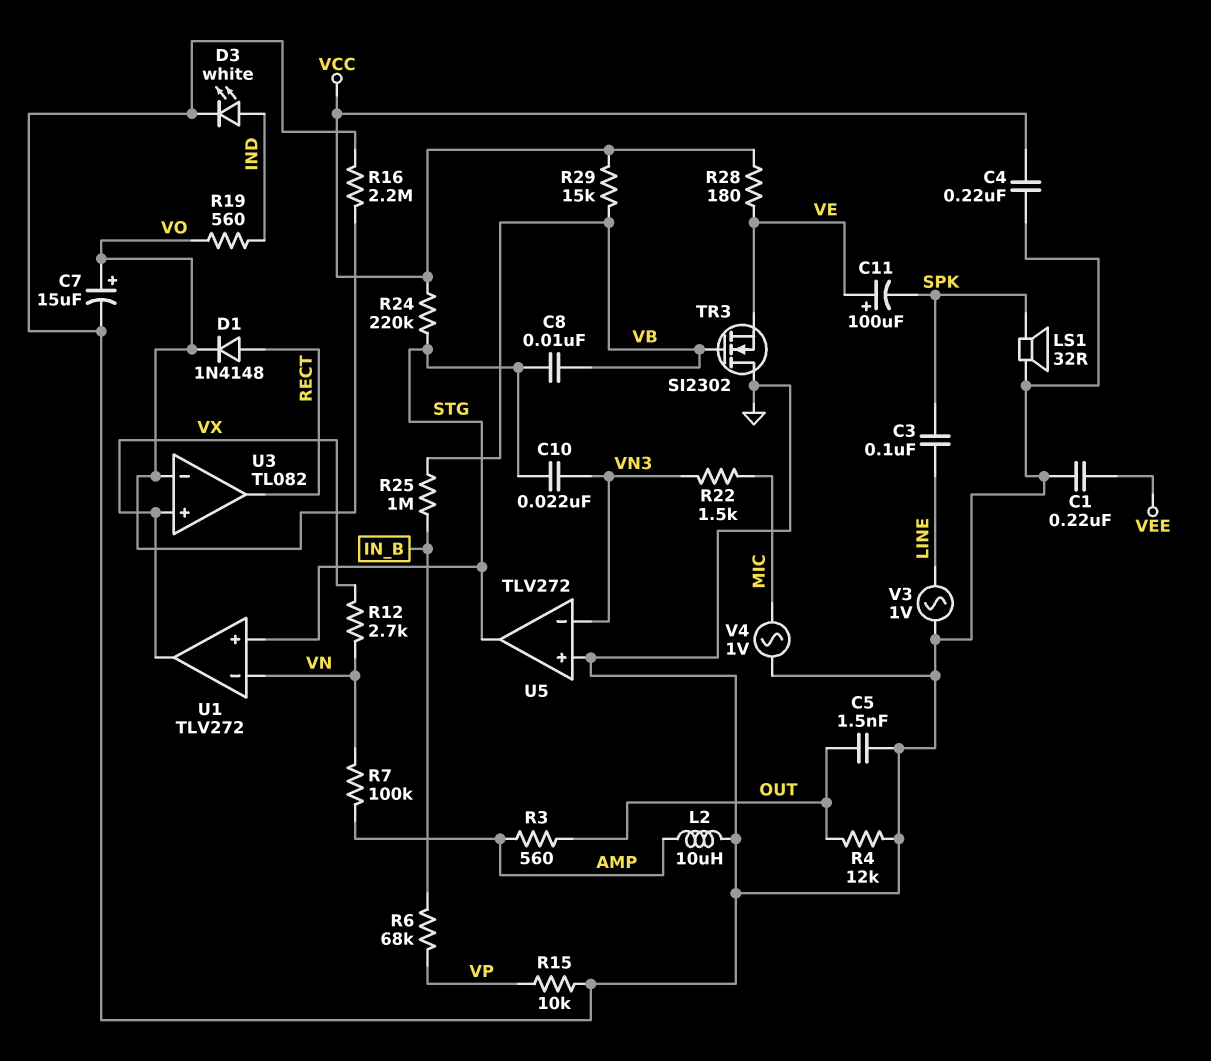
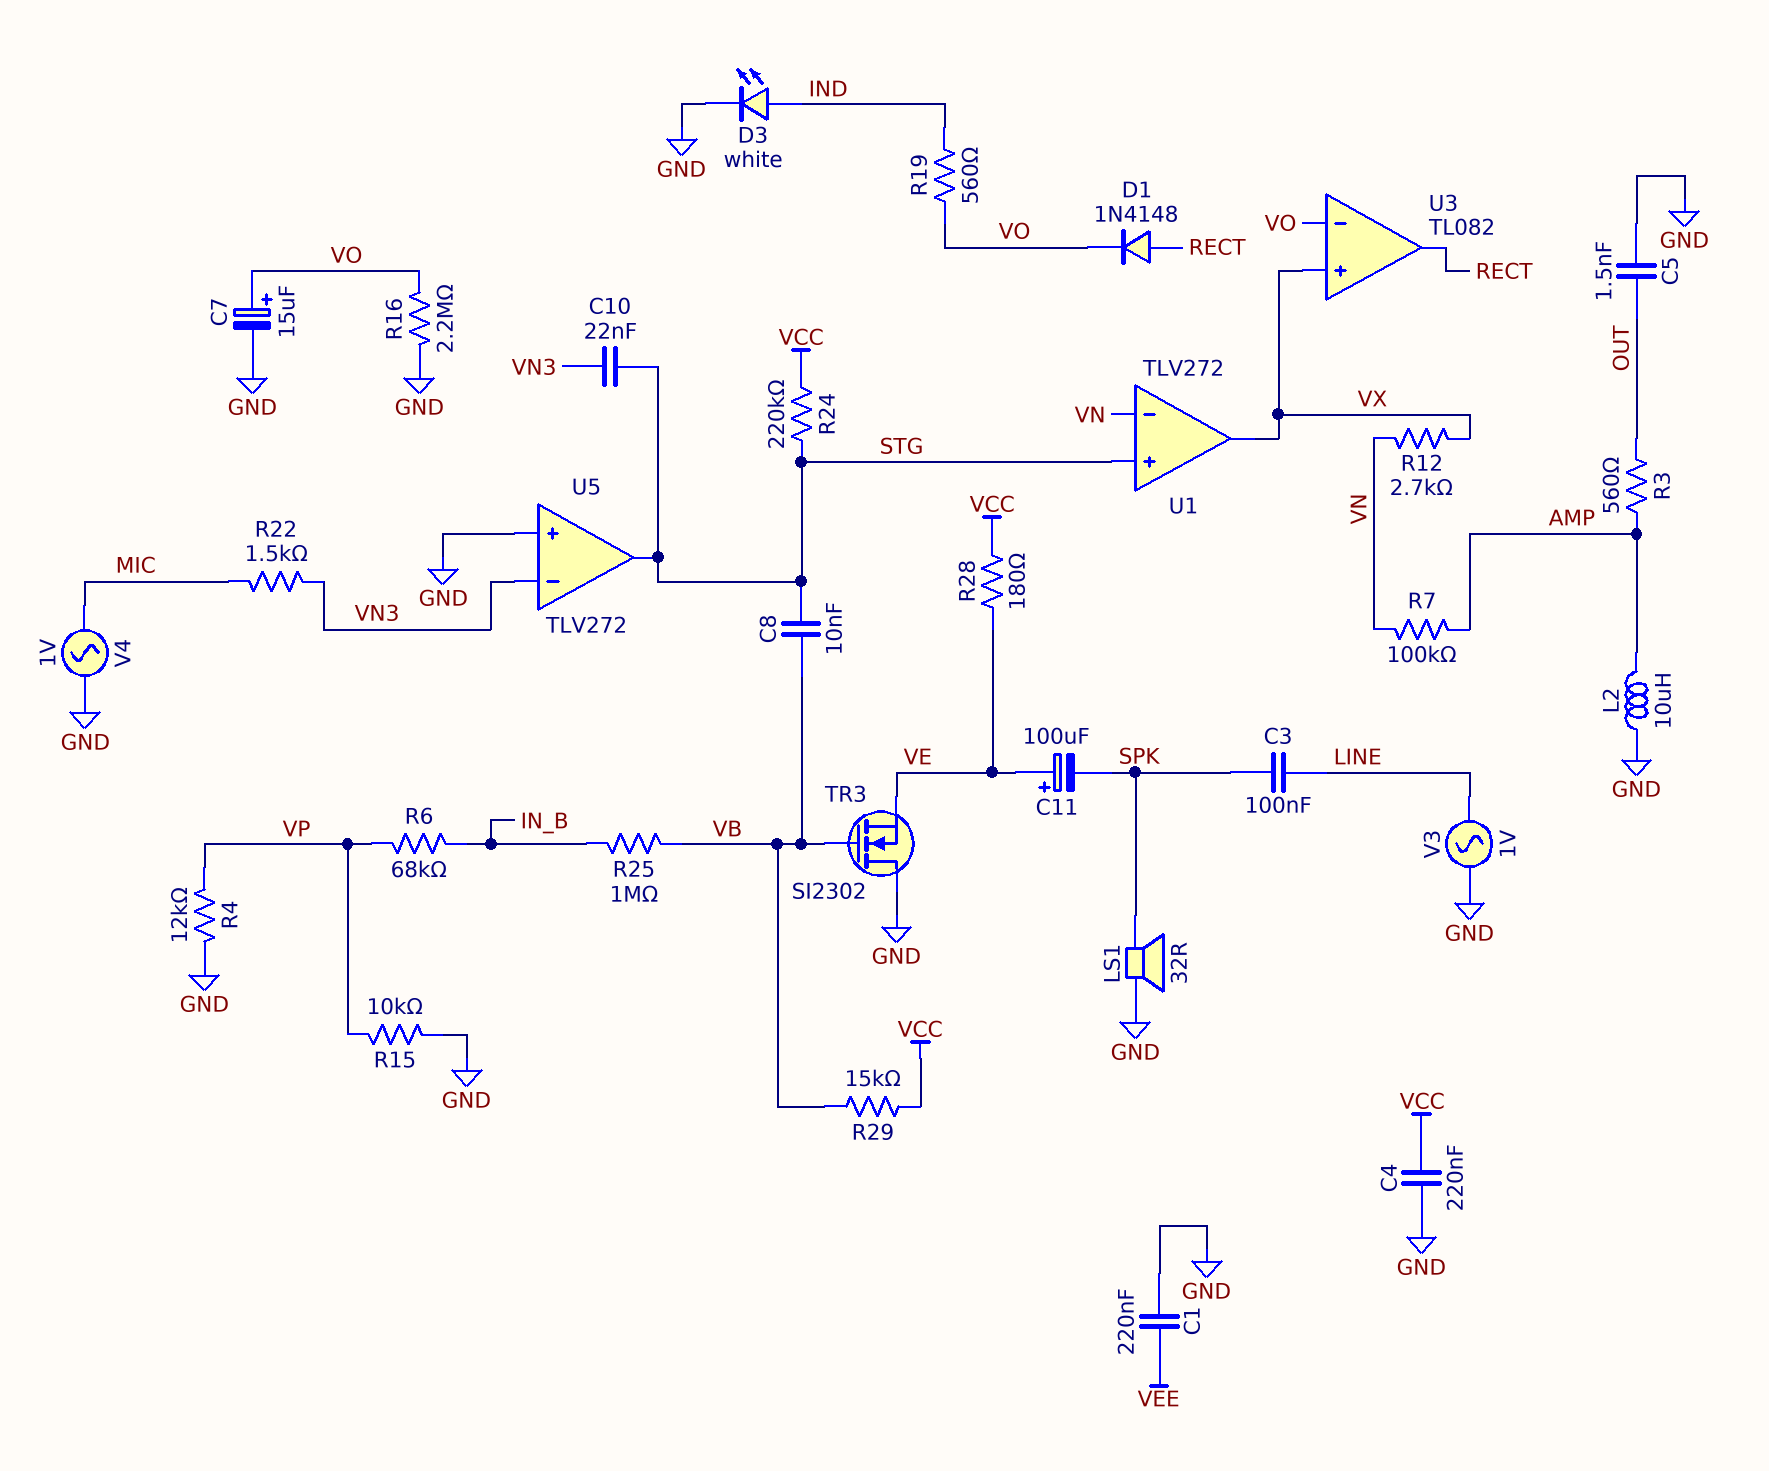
R4: 12k (GND, OUT) -> 12k (GND, VP)

